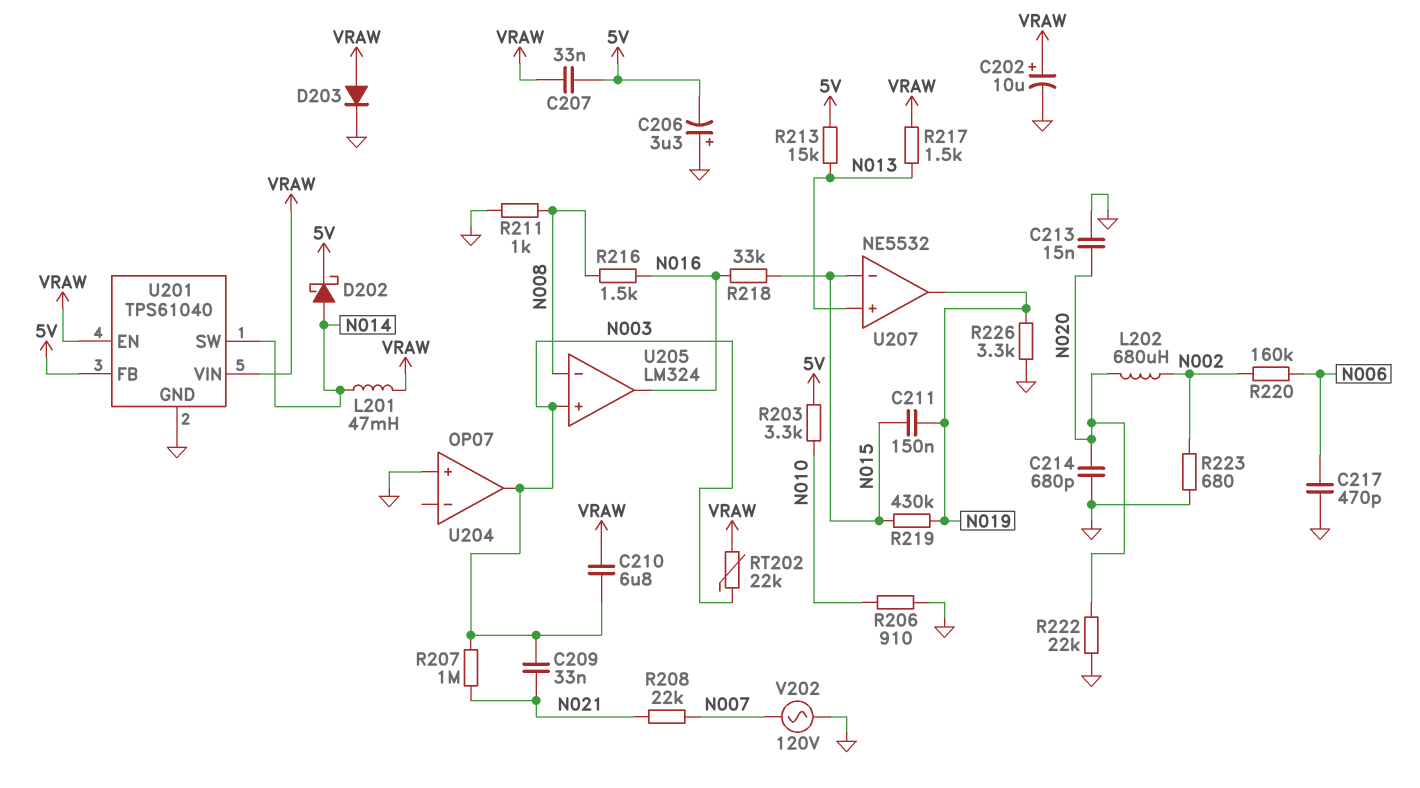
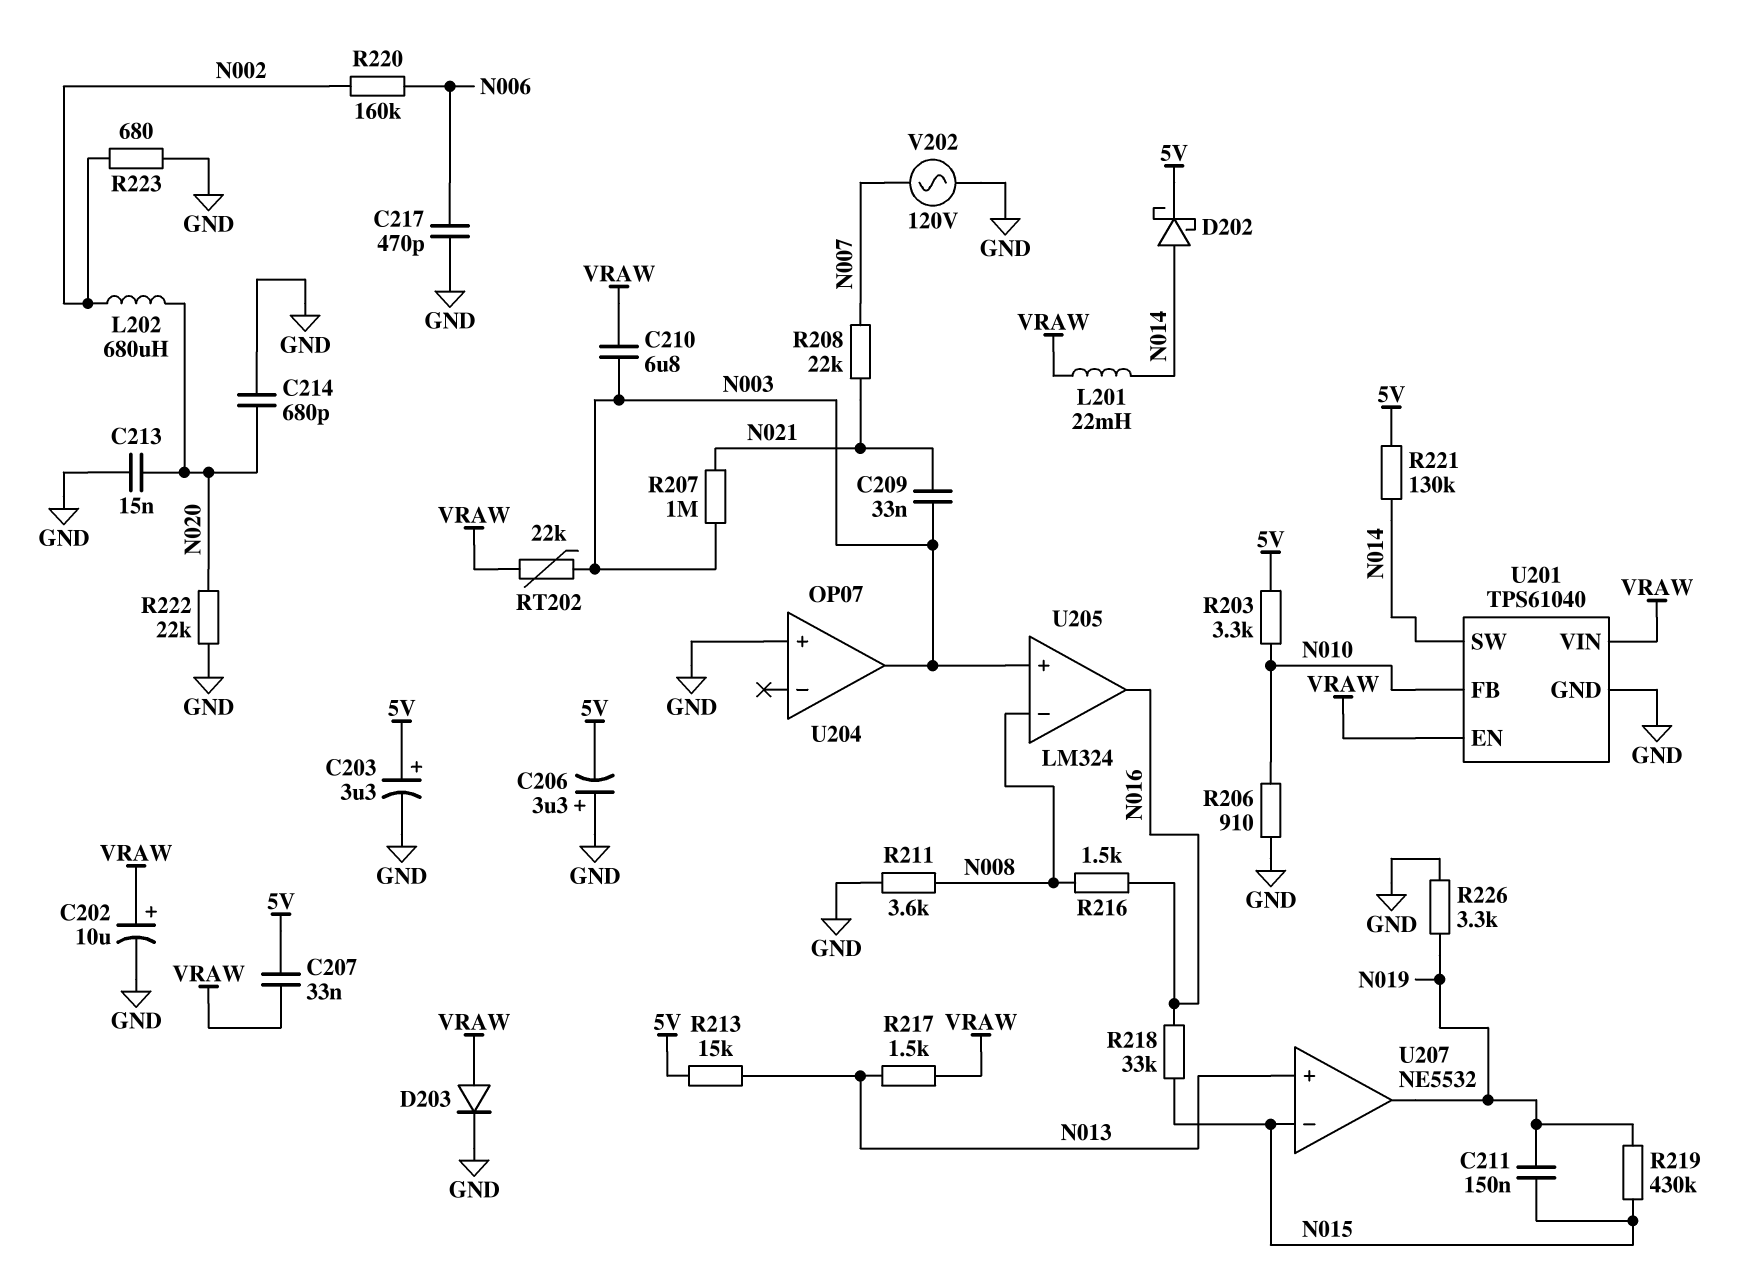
C203: none -> 3.3uF (plus 5V, minus GND)
L201: 47mH (N014, VRAW) -> 22mH (N014, VRAW)
R211: 1k (GND, N008) -> 3.6k (GND, N008)
R221: none -> 130k (5V, N014)
U201 pin FB: 5V -> N010

